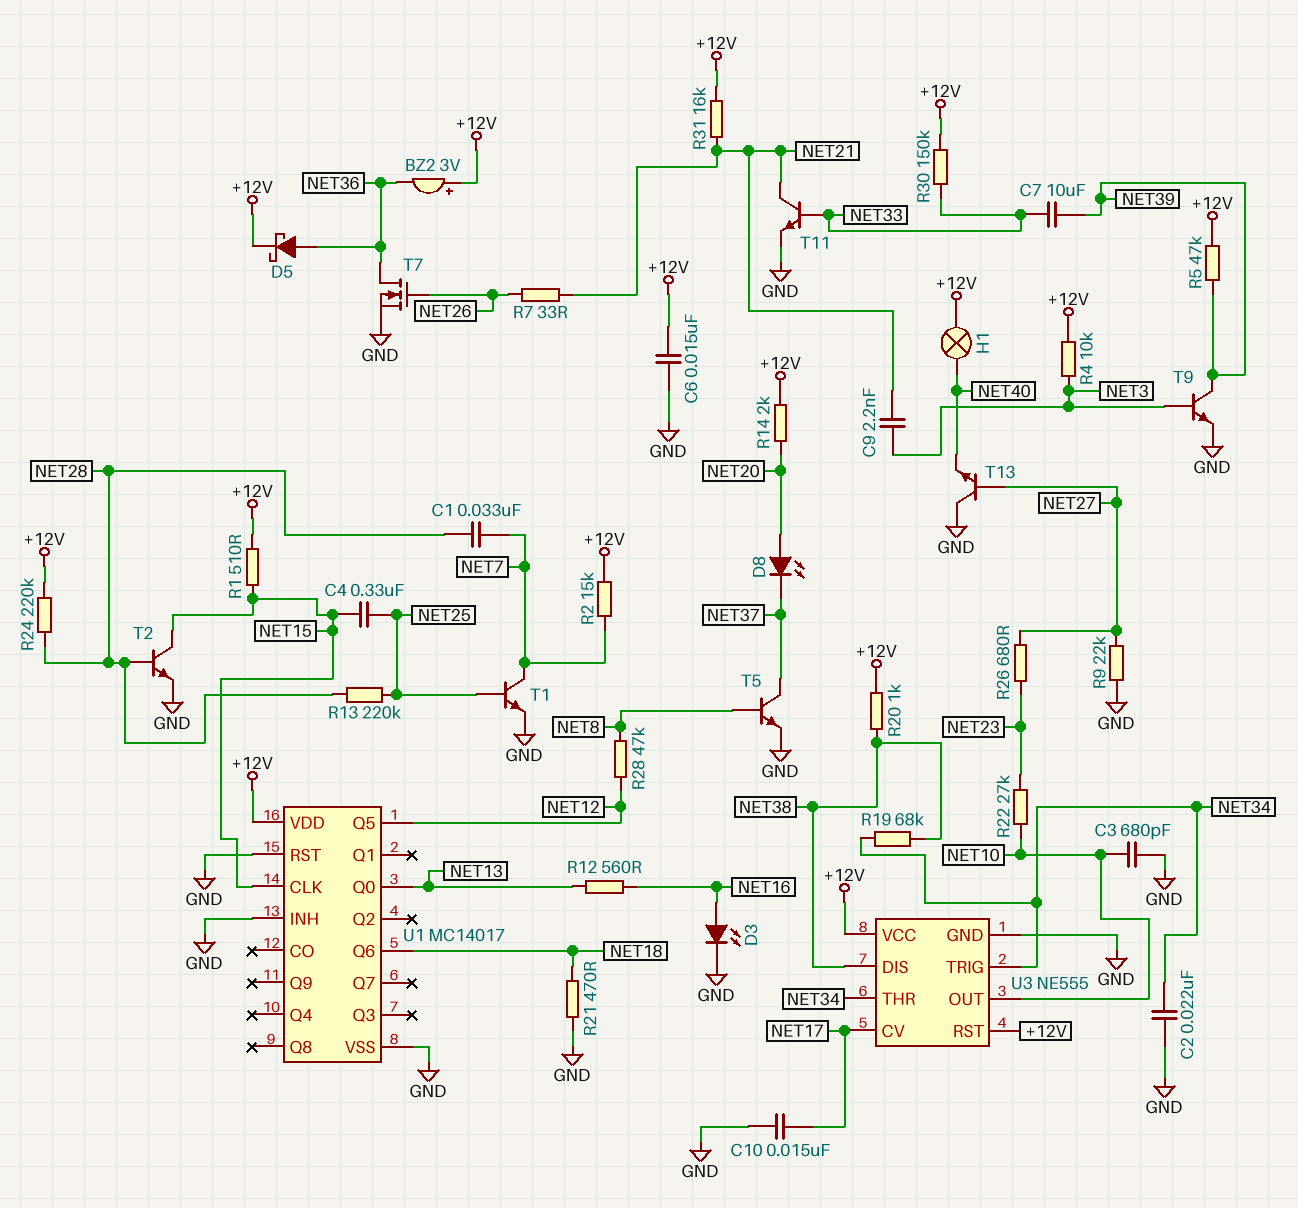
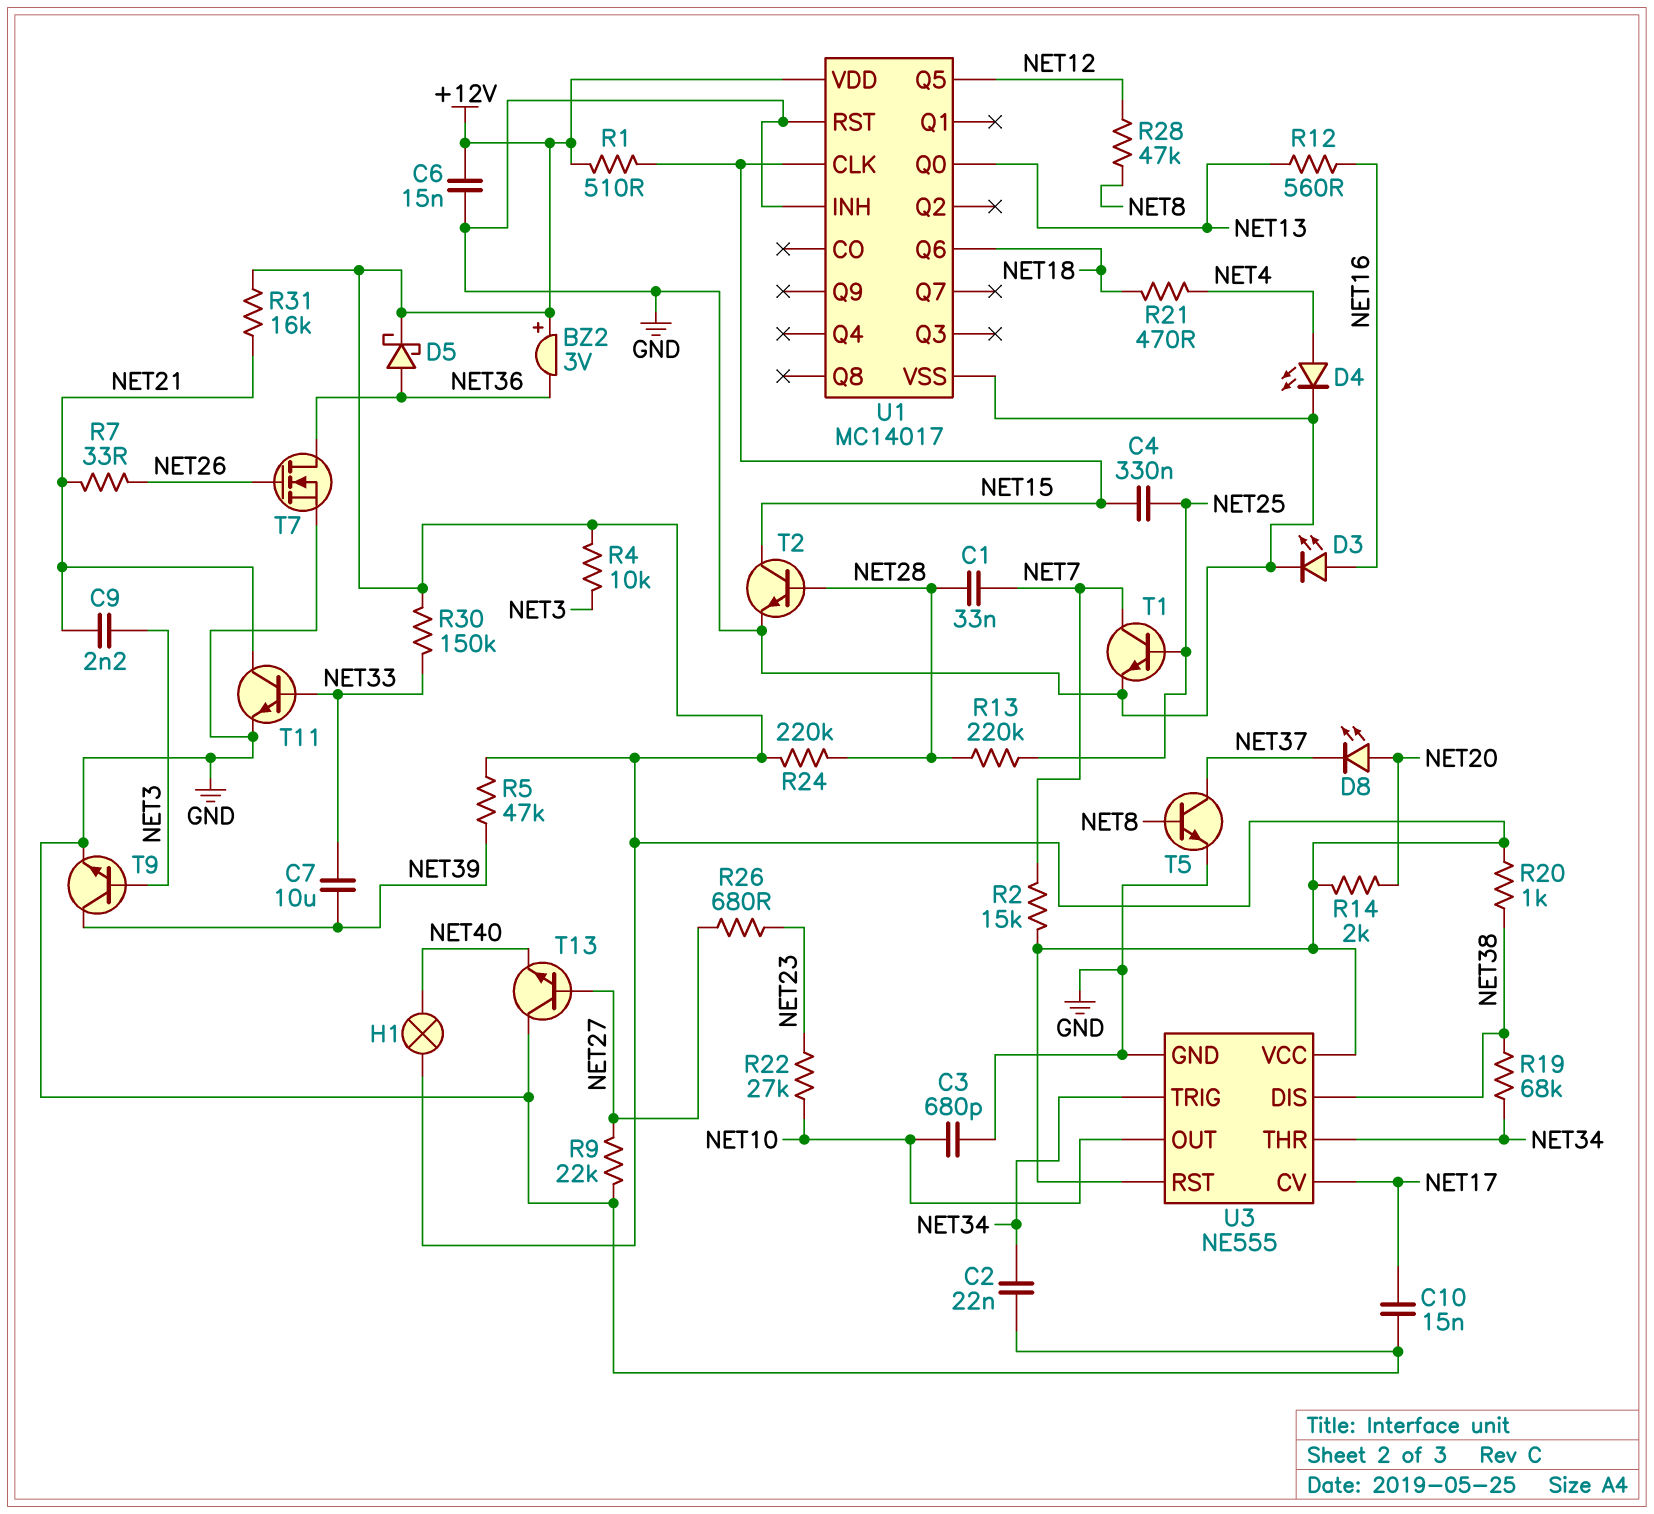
D4: none -> LED (A NET4, K GND)
R21: 470 (GND, NET18) -> 470 (NET4, NET18)

